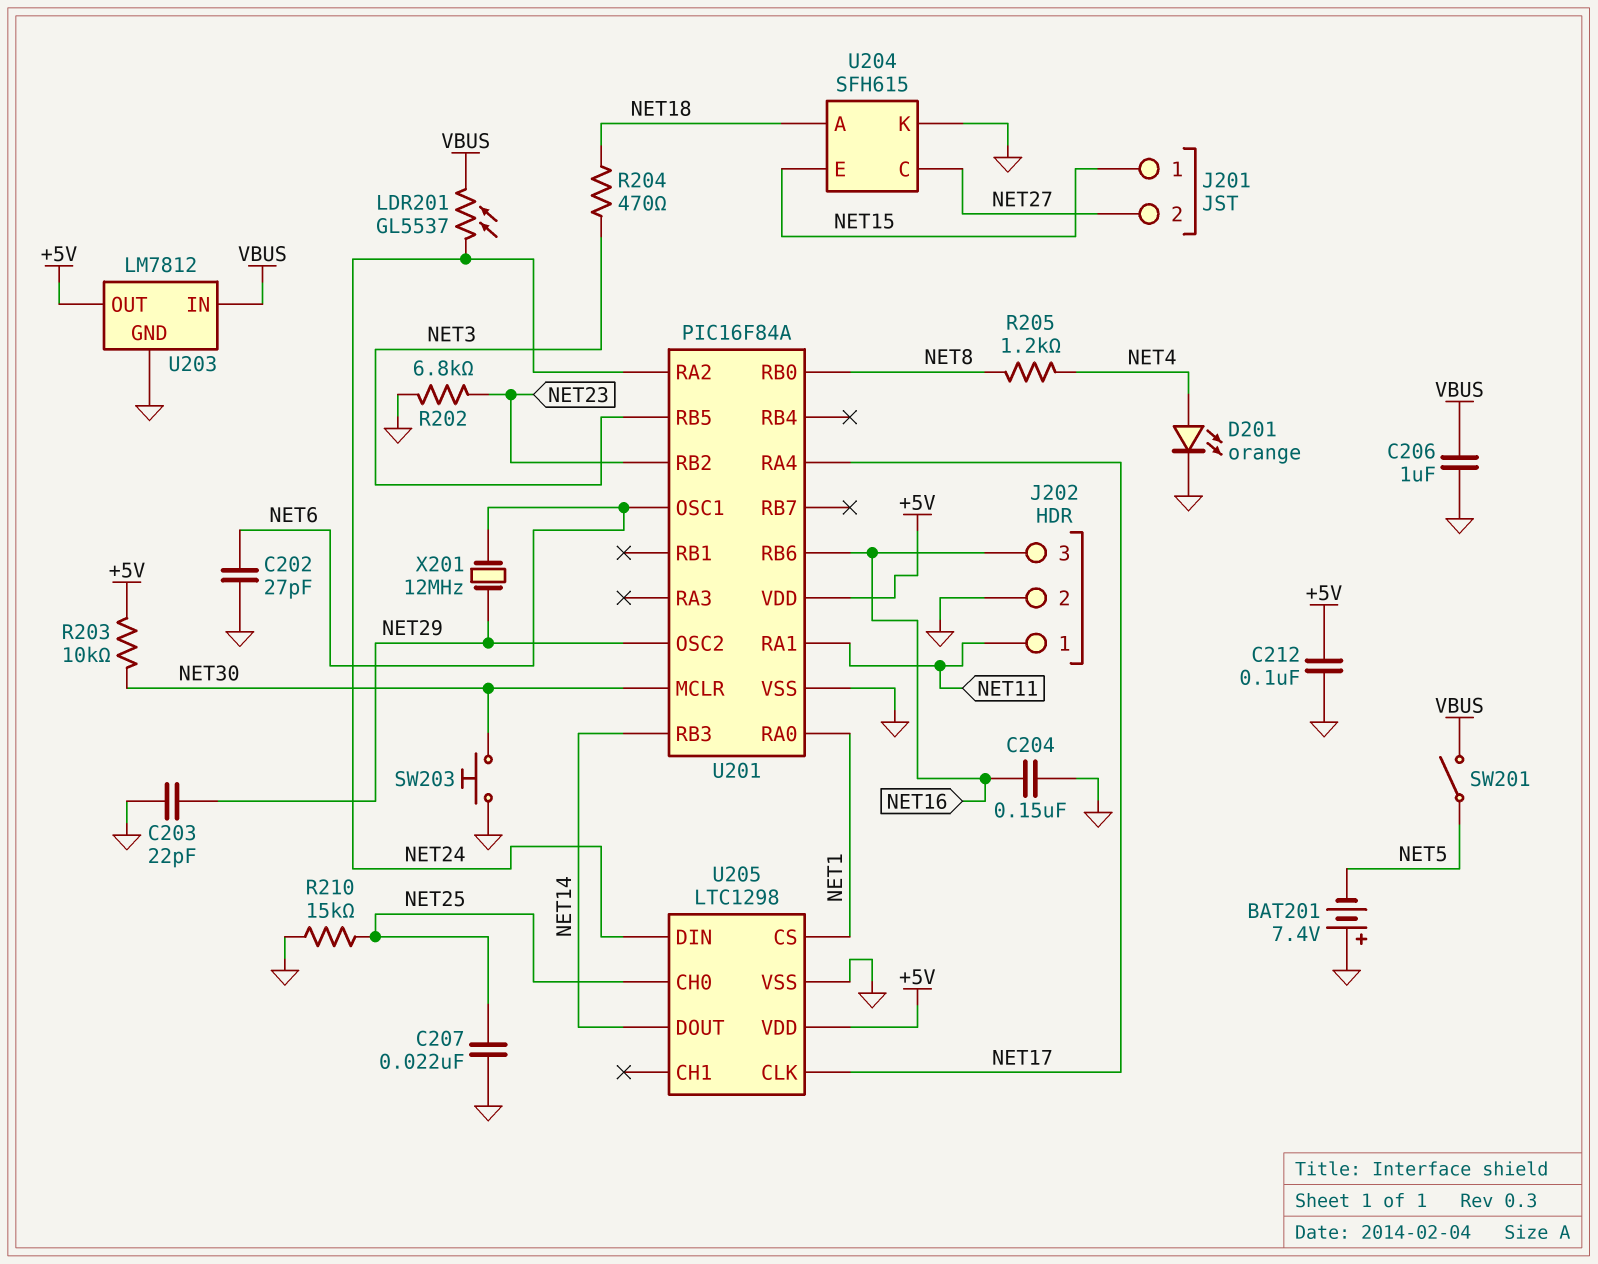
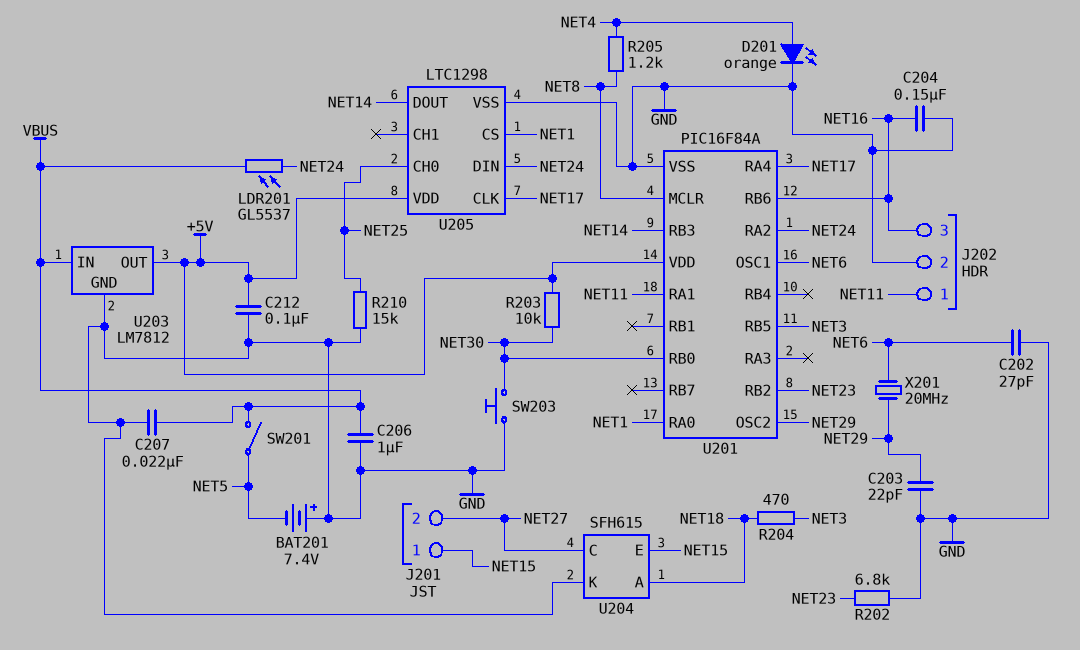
C207: 22nF (GND, NET25) -> 22nF (GND, VBUS)
U201 pin MCLR: NET30 -> NET8
U201 pin RB0: NET8 -> NET30
X201: 12MHz (NET6, NET29) -> 20MHz (NET6, NET29)

